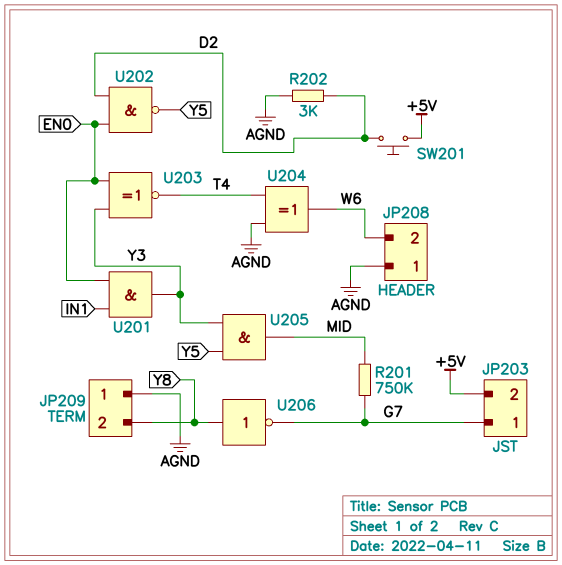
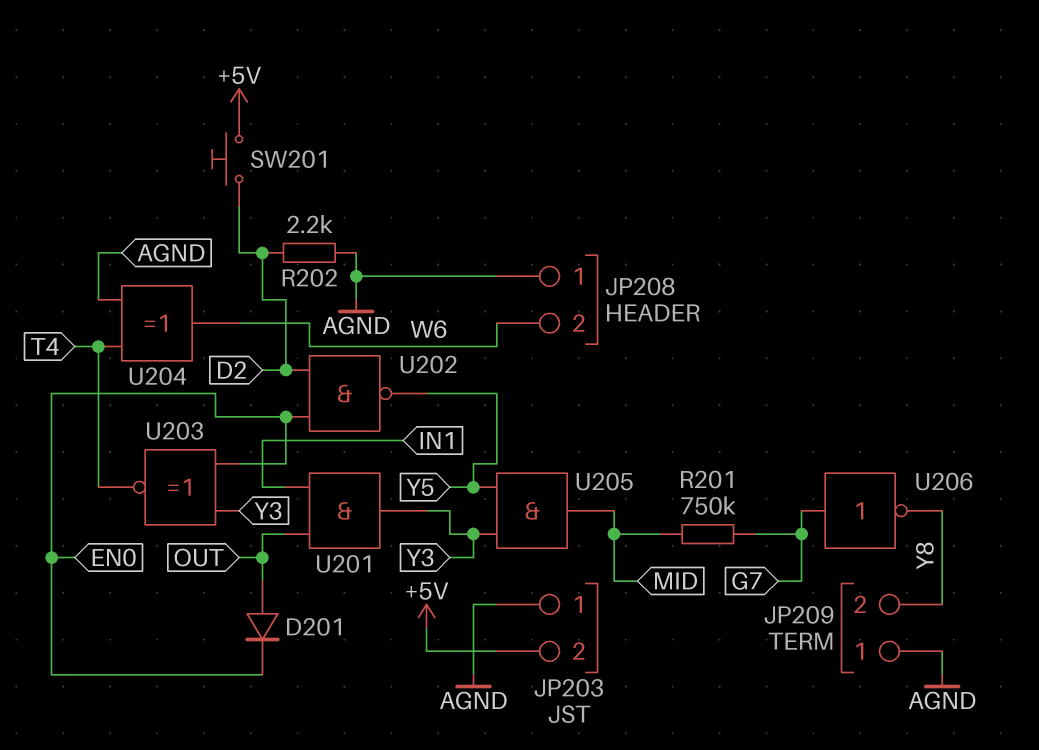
D201: none -> diode (A OUT, K EN0)
JP203 pin 1: G7 -> AGND
R202: 3k (AGND, D2) -> 2.2k (AGND, D2)
U201: AND (in EN0, in IN1, out Y3) -> AND (in IN1, in OUT, out Y3)
U206: NOT (in Y8, out G7) -> NOT (in G7, out Y8)

